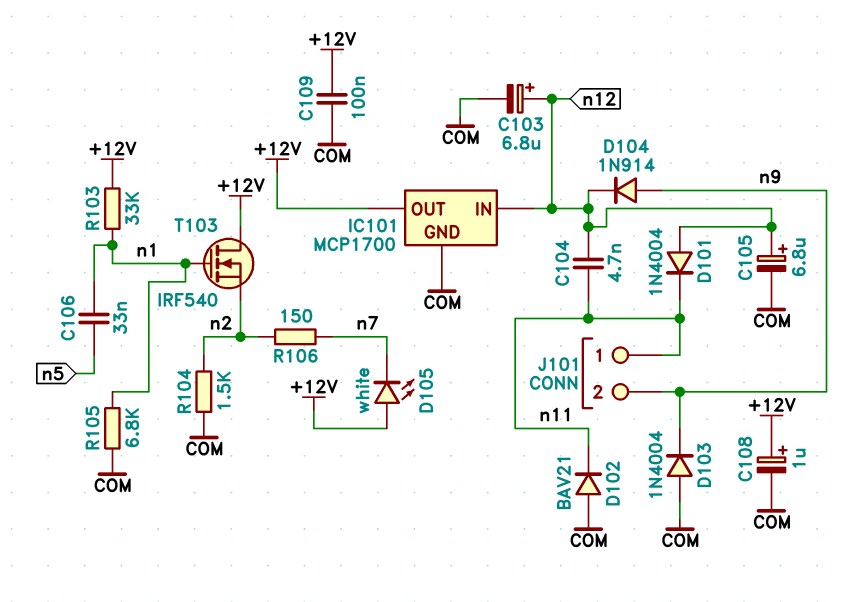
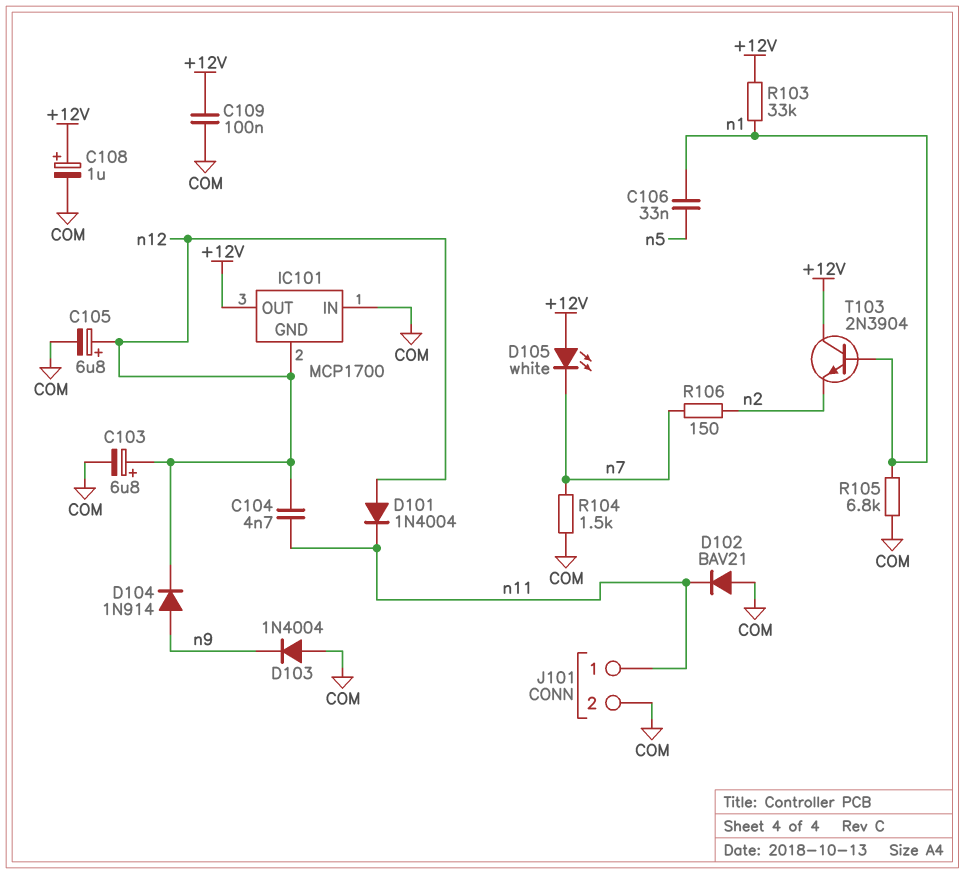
IC101 pin GND: COM -> n12
IC101 pin IN: n12 -> COM
J101 pin 2: n9 -> COM
R104: 1.5k (COM, n2) -> 1.5k (COM, n7)
T103: NMOS IRF540 (G n1, D +12V, S n2) -> NPN 2N3904 (B n1, C +12V, E n2)

